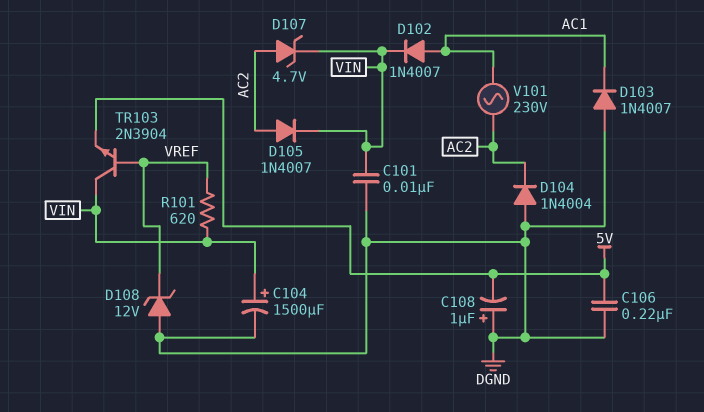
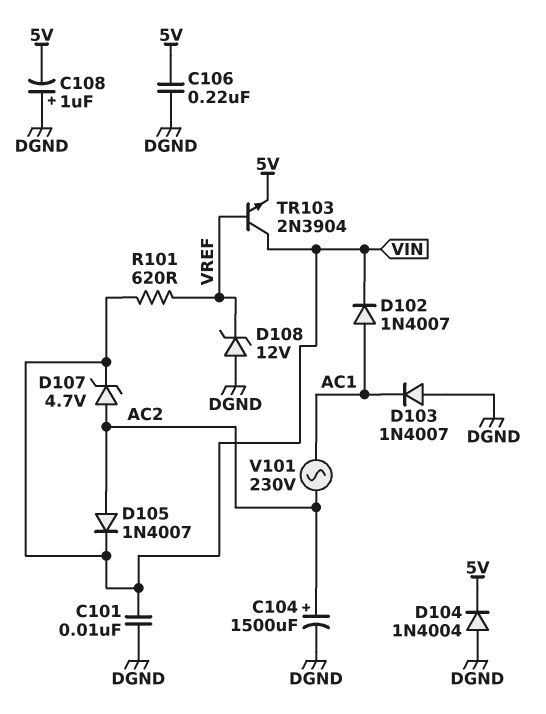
C104: 1500uF (plus VIN, minus DGND) -> 1500uF (plus AC2, minus DGND)
D104: diode 1N4004 (A DGND, K AC2) -> diode 1N4004 (A DGND, K 5V)

